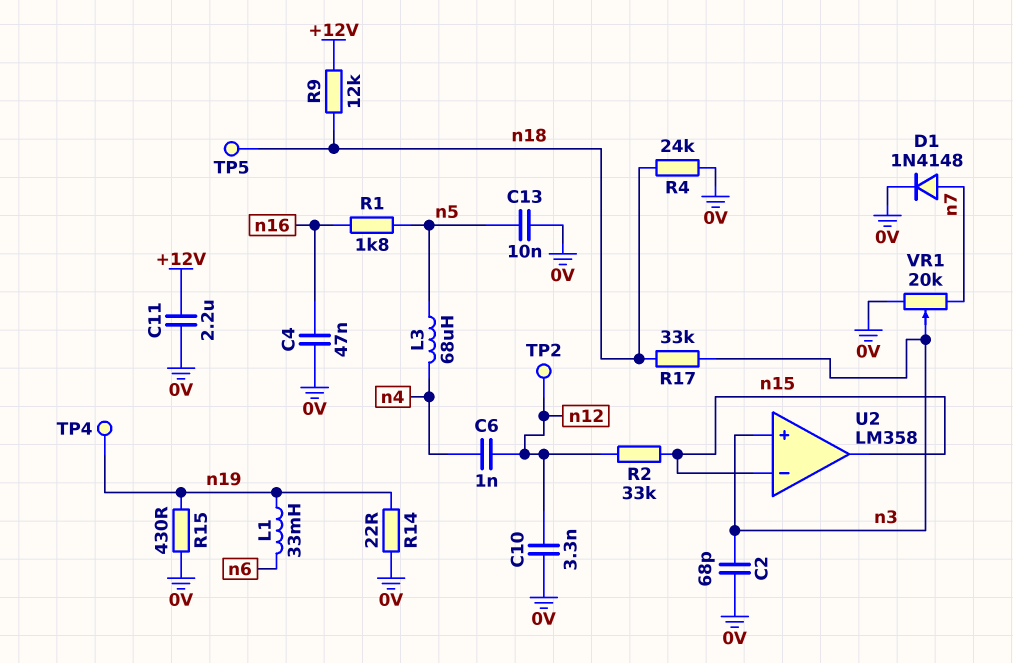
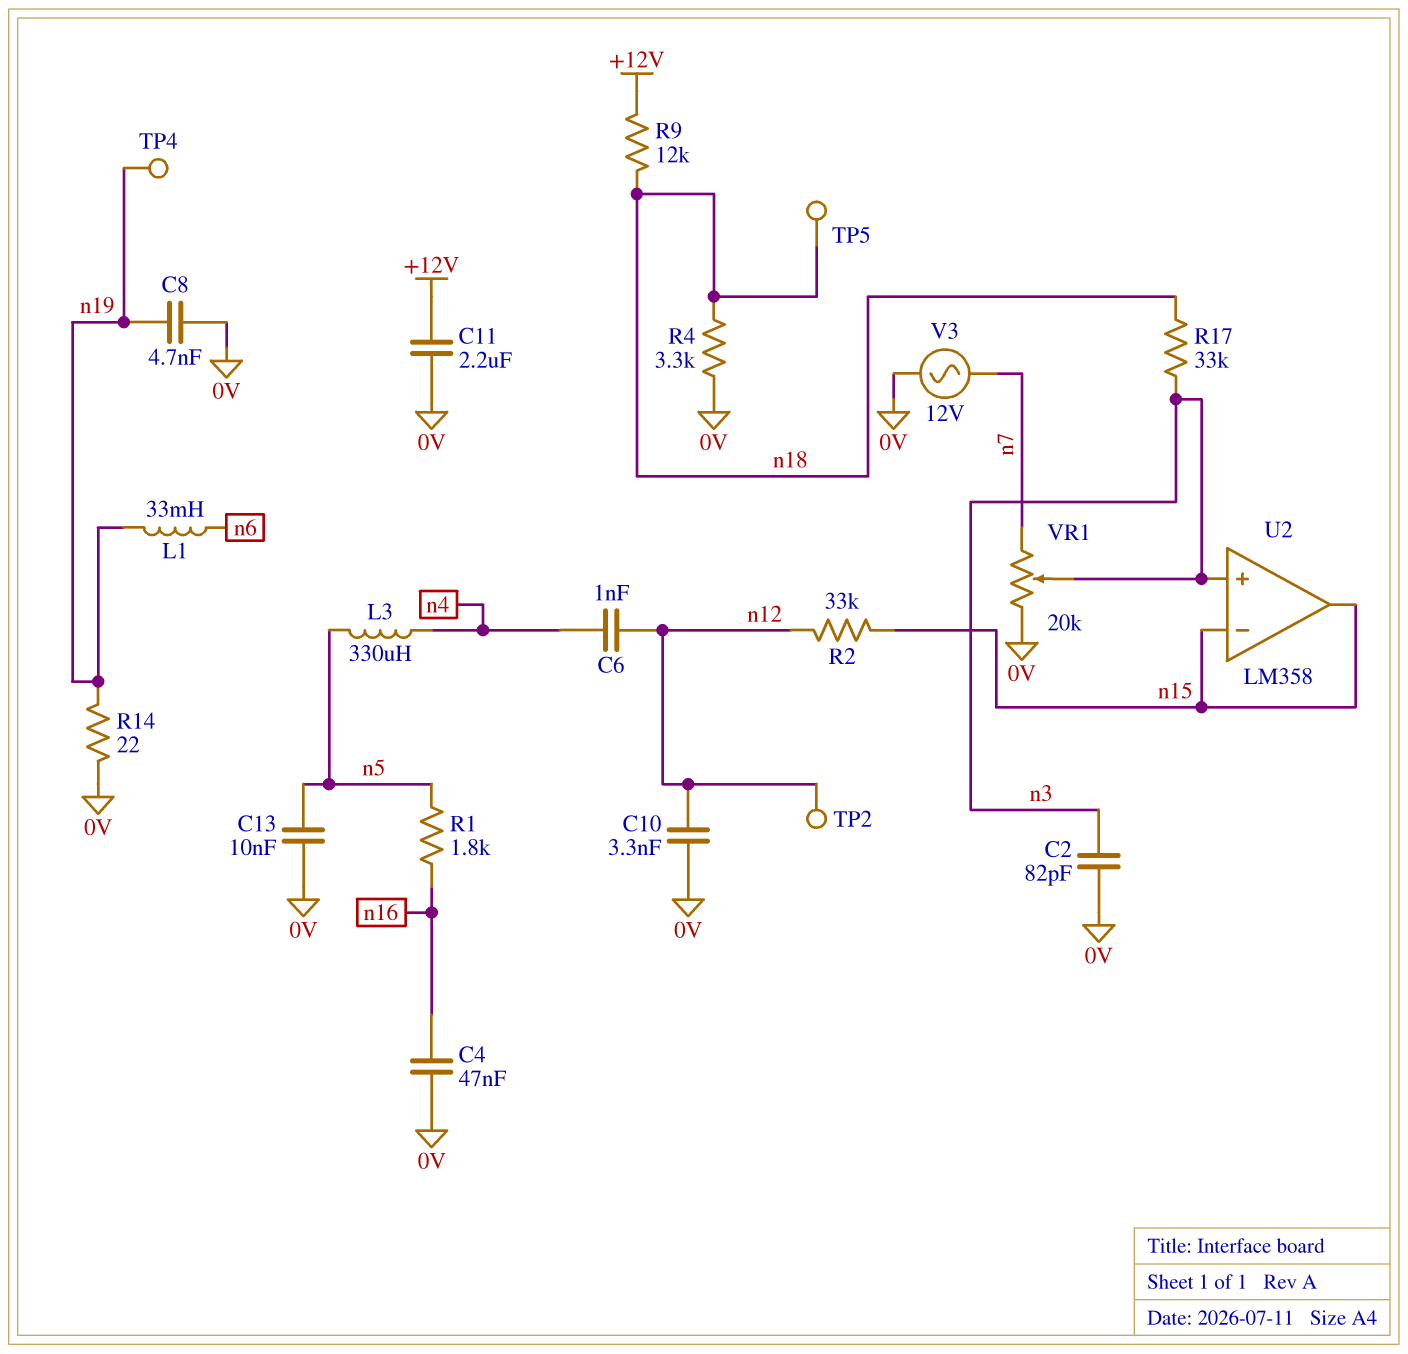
C2: 68pF (0V, n3) -> 82pF (0V, n3)
C8: none -> 4.7nF (0V, n19)
D1: diode 1N4148 (A n7, K 0V) -> none
L3: 68uH (n4, n5) -> 330uH (n4, n5)
R4: 24k (0V, n18) -> 3.3k (0V, n18)
R15: 430 (0V, n19) -> none
V3: none -> AC 12V (0V, n7)

